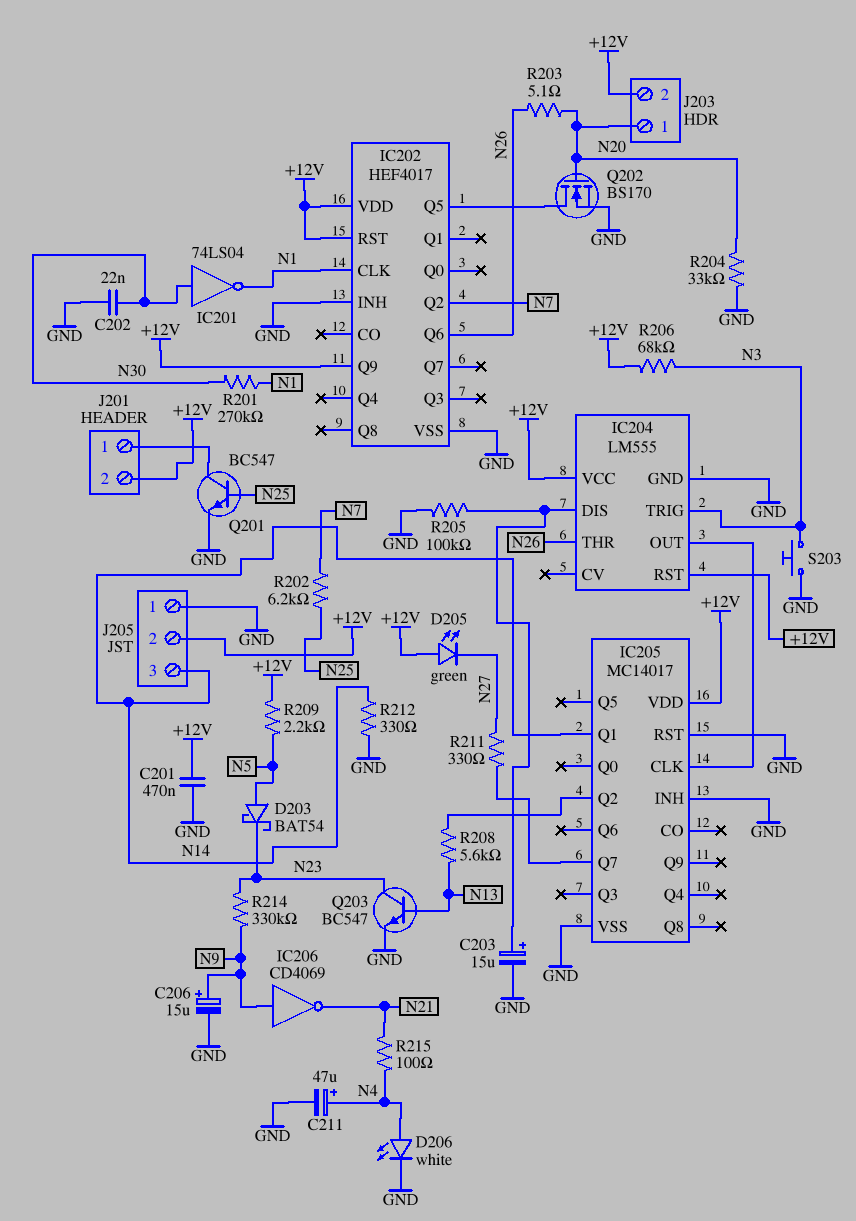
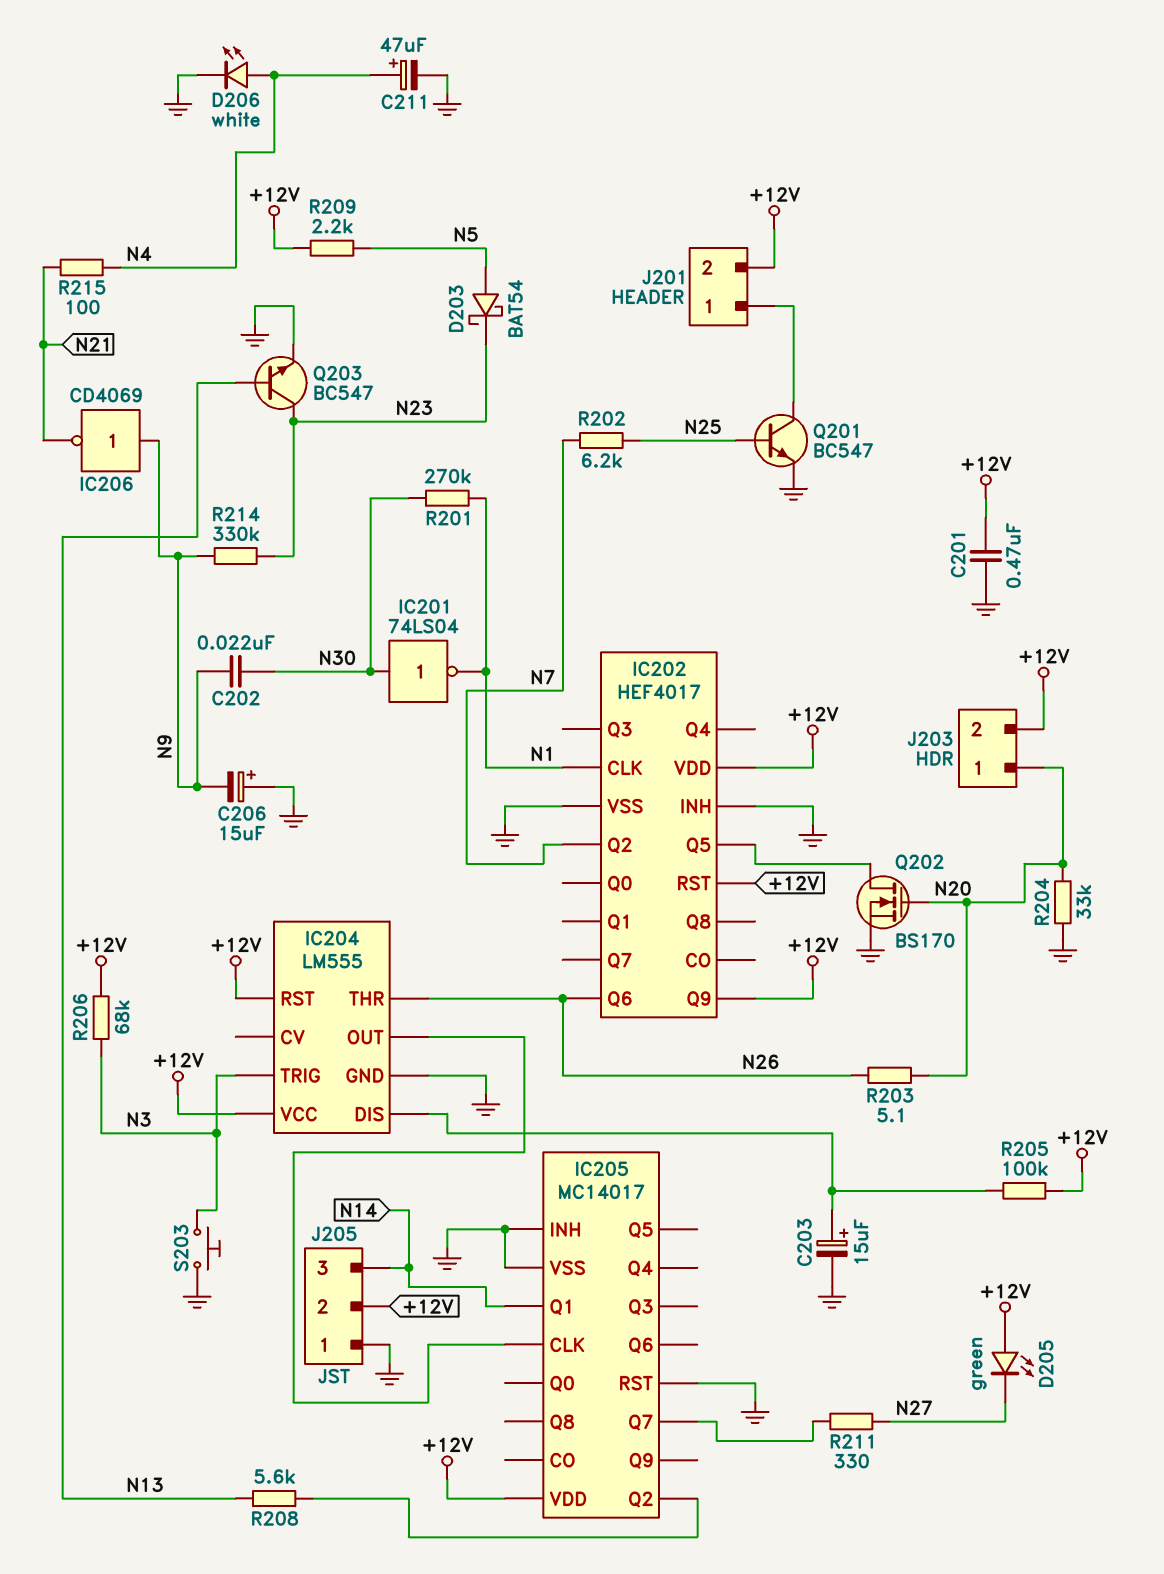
C202: 22nF (GND, N30) -> 22nF (N9, N30)
C206: 15uF (plus N9, minus GND) -> 15uF (plus GND, minus N9)
R205: 100k (GND, IC204/DIS) -> 100k (+12V, IC204/DIS)
R212: 330 (GND, N14) -> none

